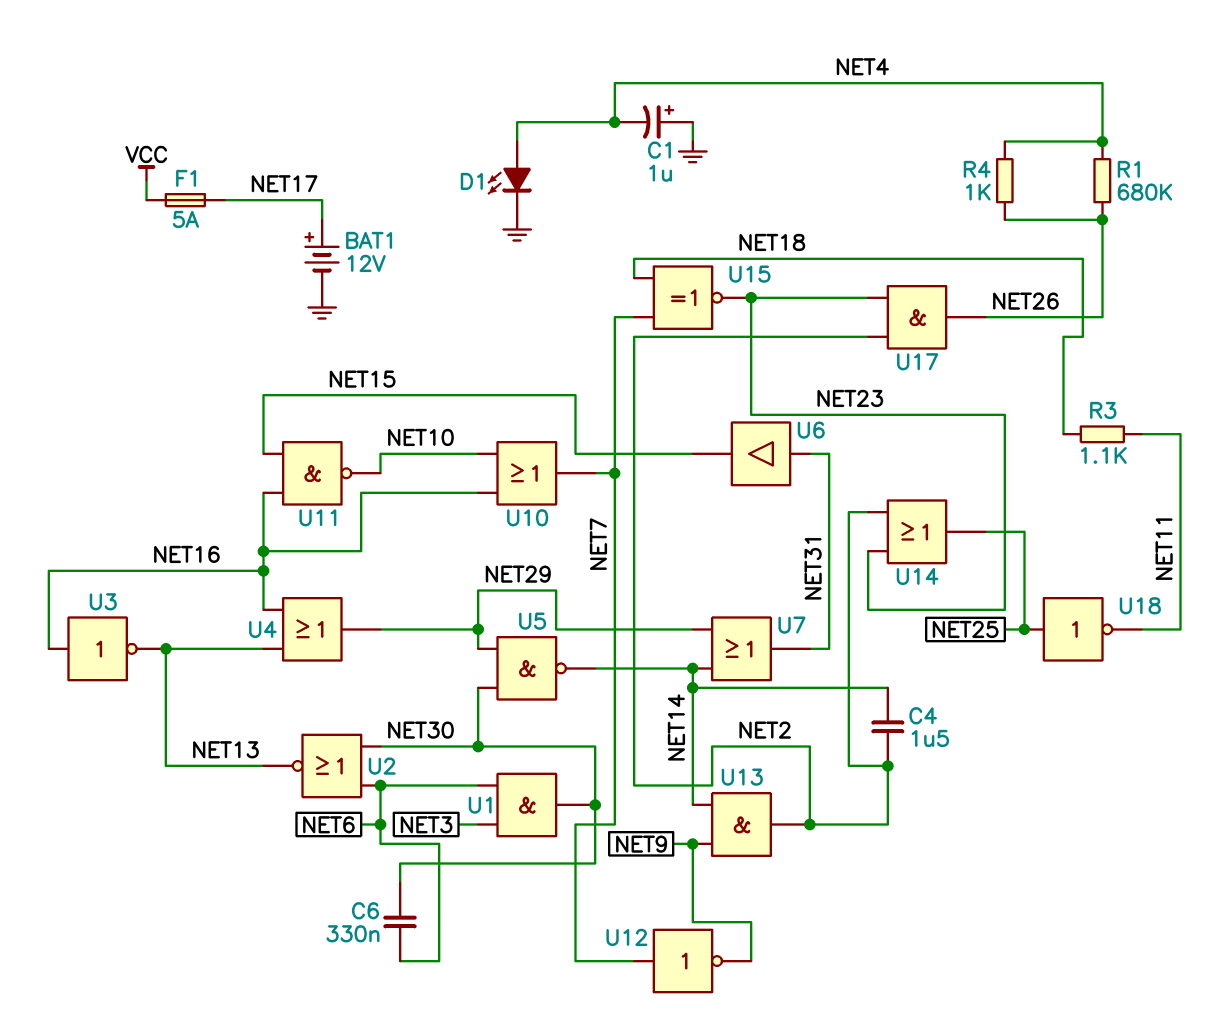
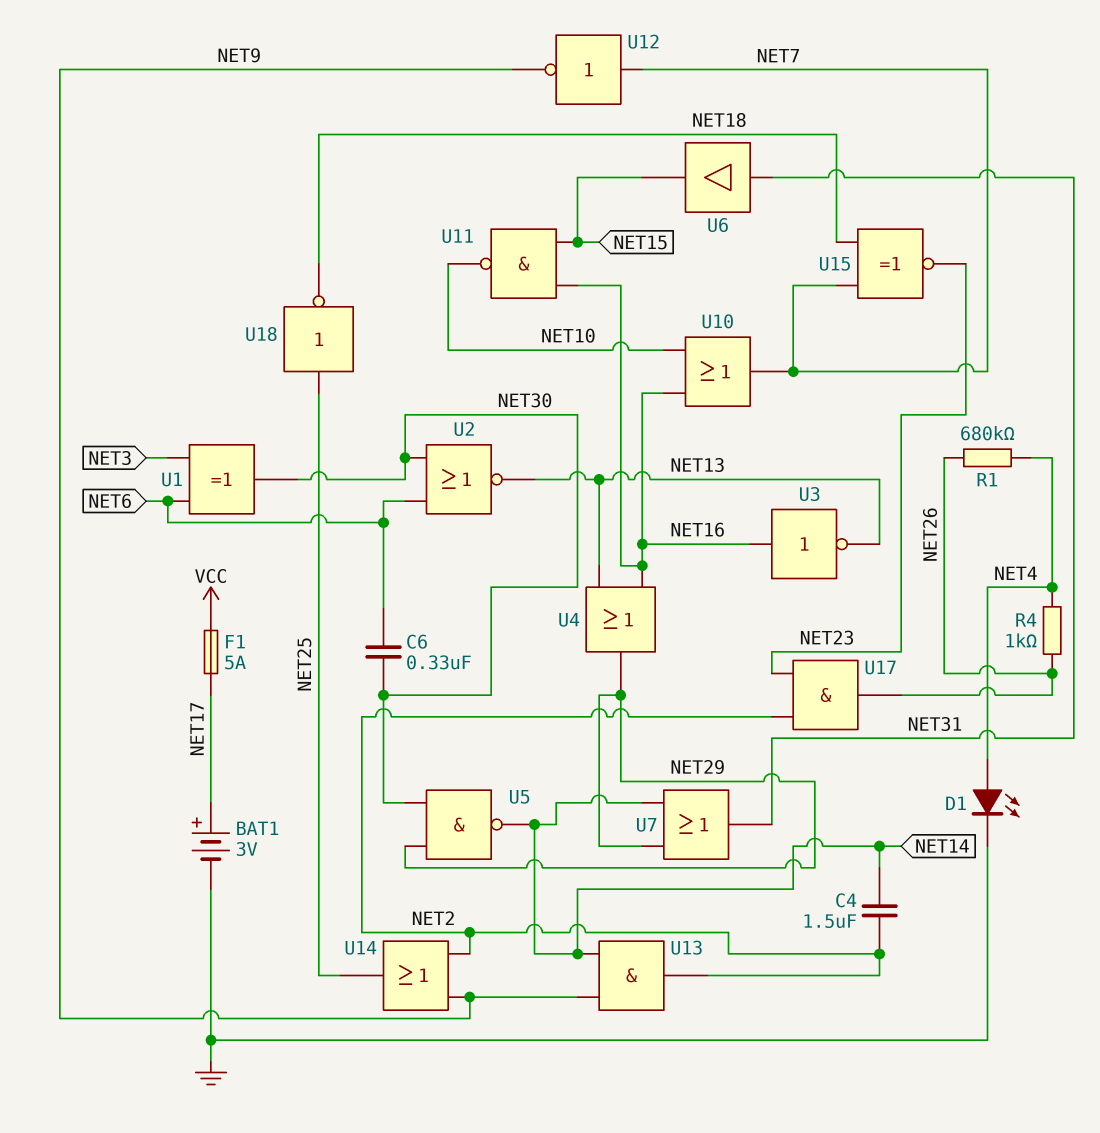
BAT1: 12V (plus NET17, minus GND) -> 3V (plus NET17, minus GND)
C1: 1uF (plus GND, minus NET4) -> none
R3: 1.1k (NET11, NET18) -> none
U1: AND (in NET3, in NET6, out NET30) -> XOR (in NET3, in NET6, out NET30)
U14: OR (in NET2, in NET23, out NET25) -> OR (in NET2, in NET9, out NET25)
U18: NOT (in NET25, out NET11) -> NOT (in NET25, out NET18)

